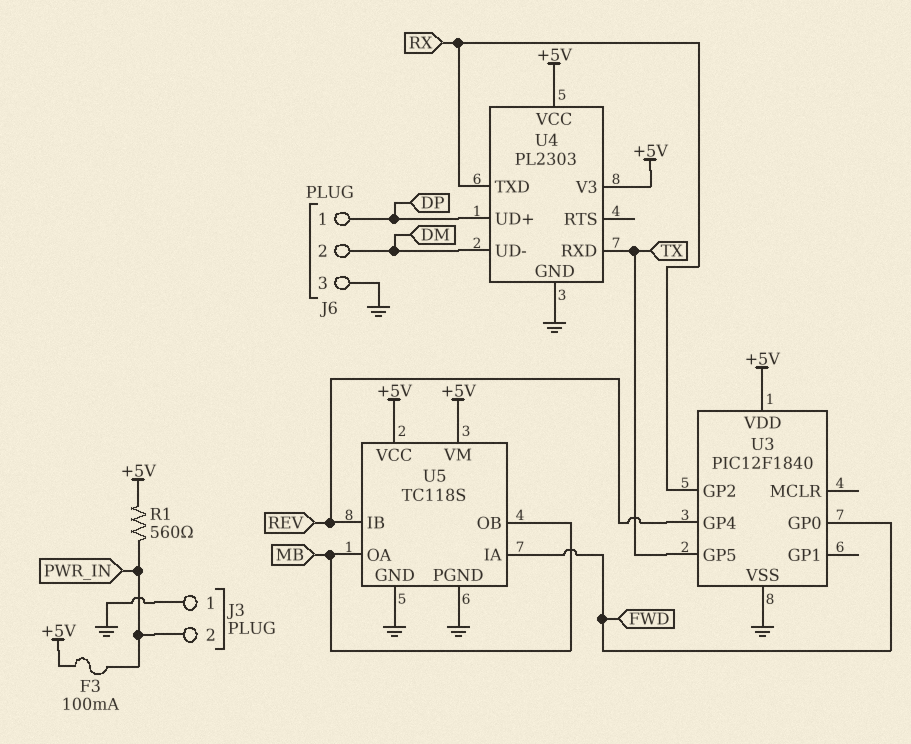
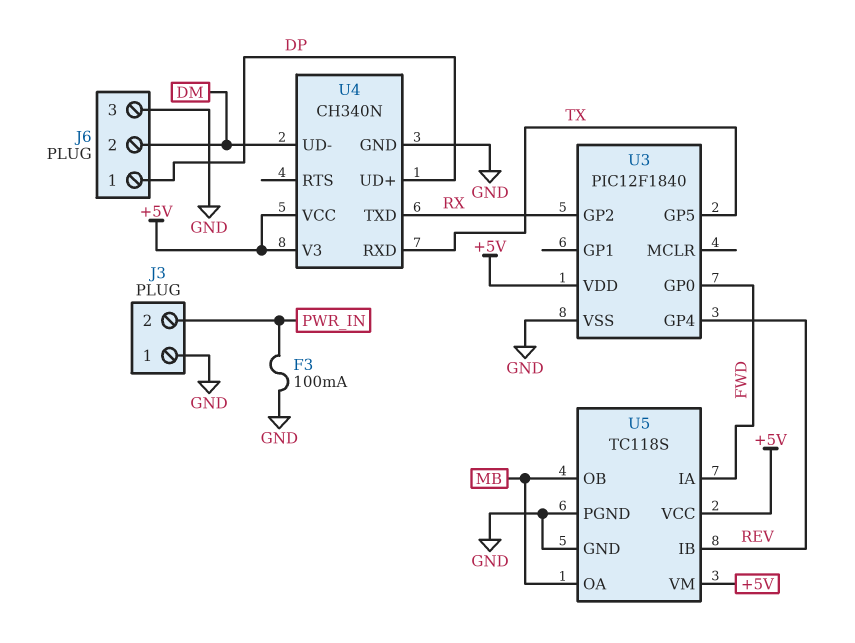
F3: 100mA (+5V, PWR_IN) -> 100mA (GND, PWR_IN)
R1: 560 (+5V, PWR_IN) -> none
U4: PL2303 -> CH340N

